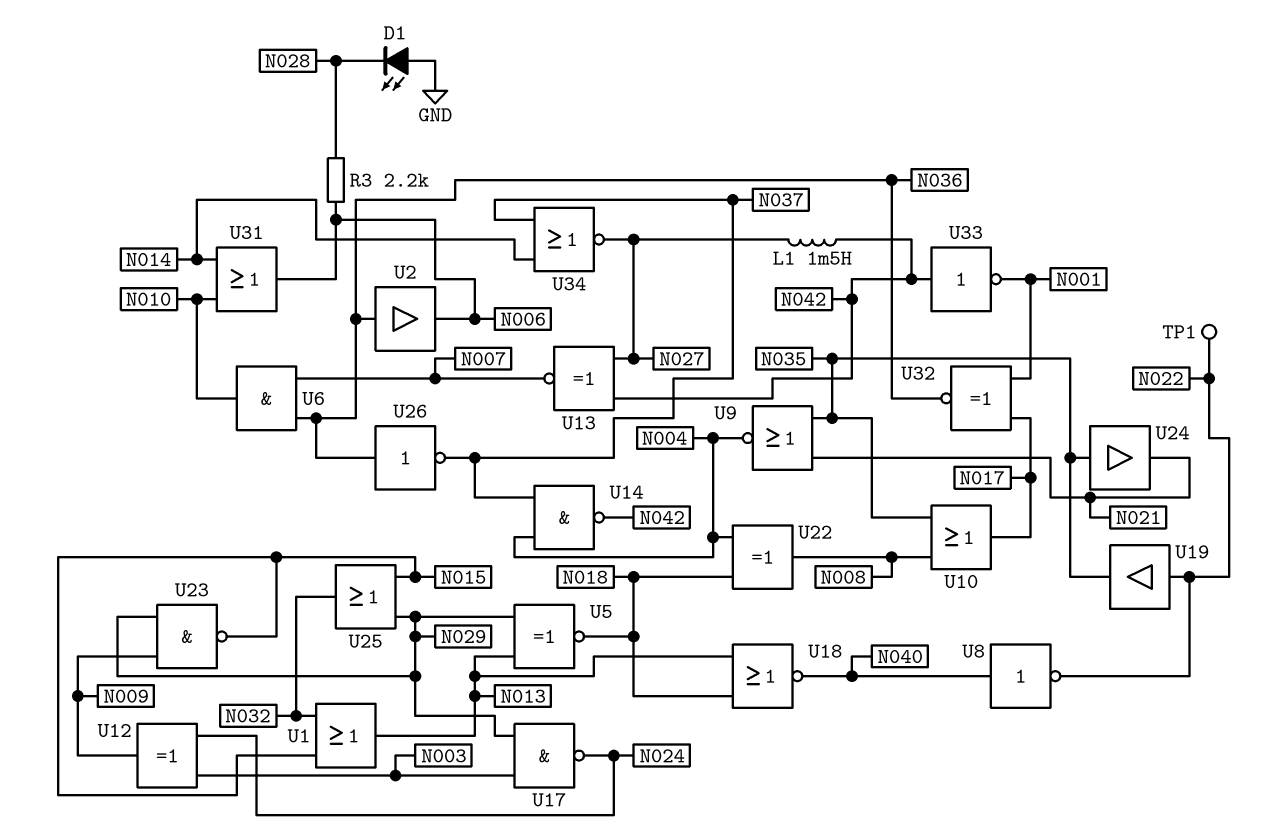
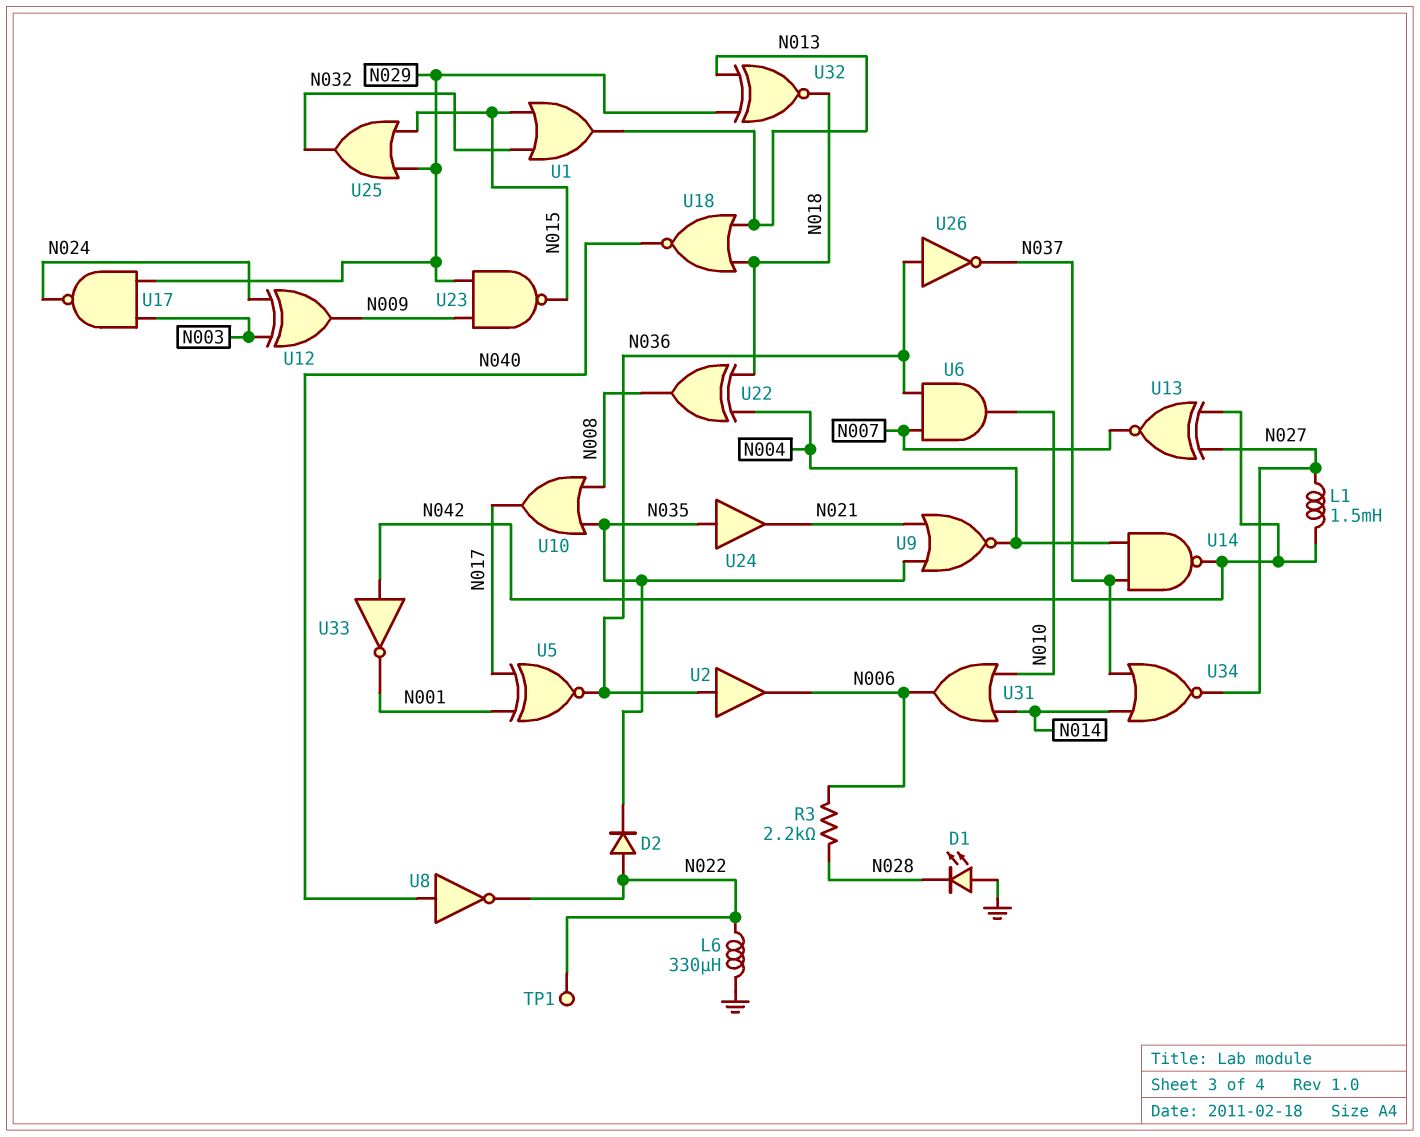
D2: none -> diode (A N022, K N035)
L6: none -> 330uH (GND, N022)
U5: XNOR (in N013, in N029, out N018) -> XNOR (in N001, in N017, out N036)
U19: buffer (in N022, out N035) -> none
U32: XNOR (in N001, in N017, out N036) -> XNOR (in N013, in N029, out N018)

